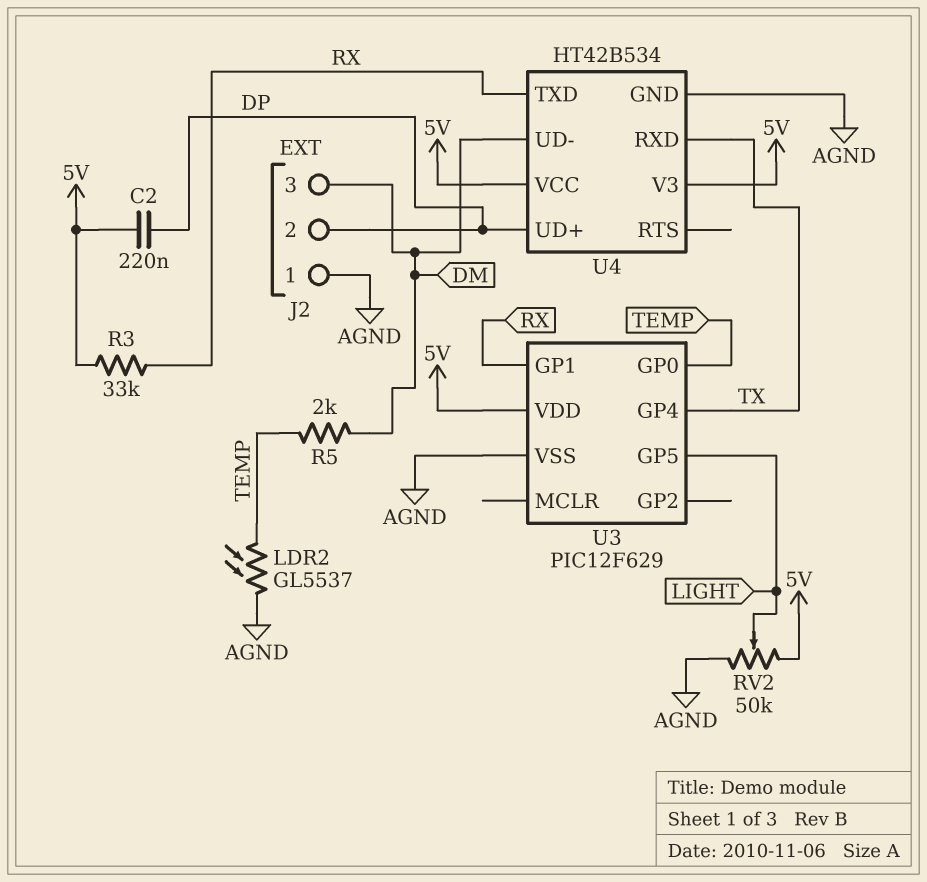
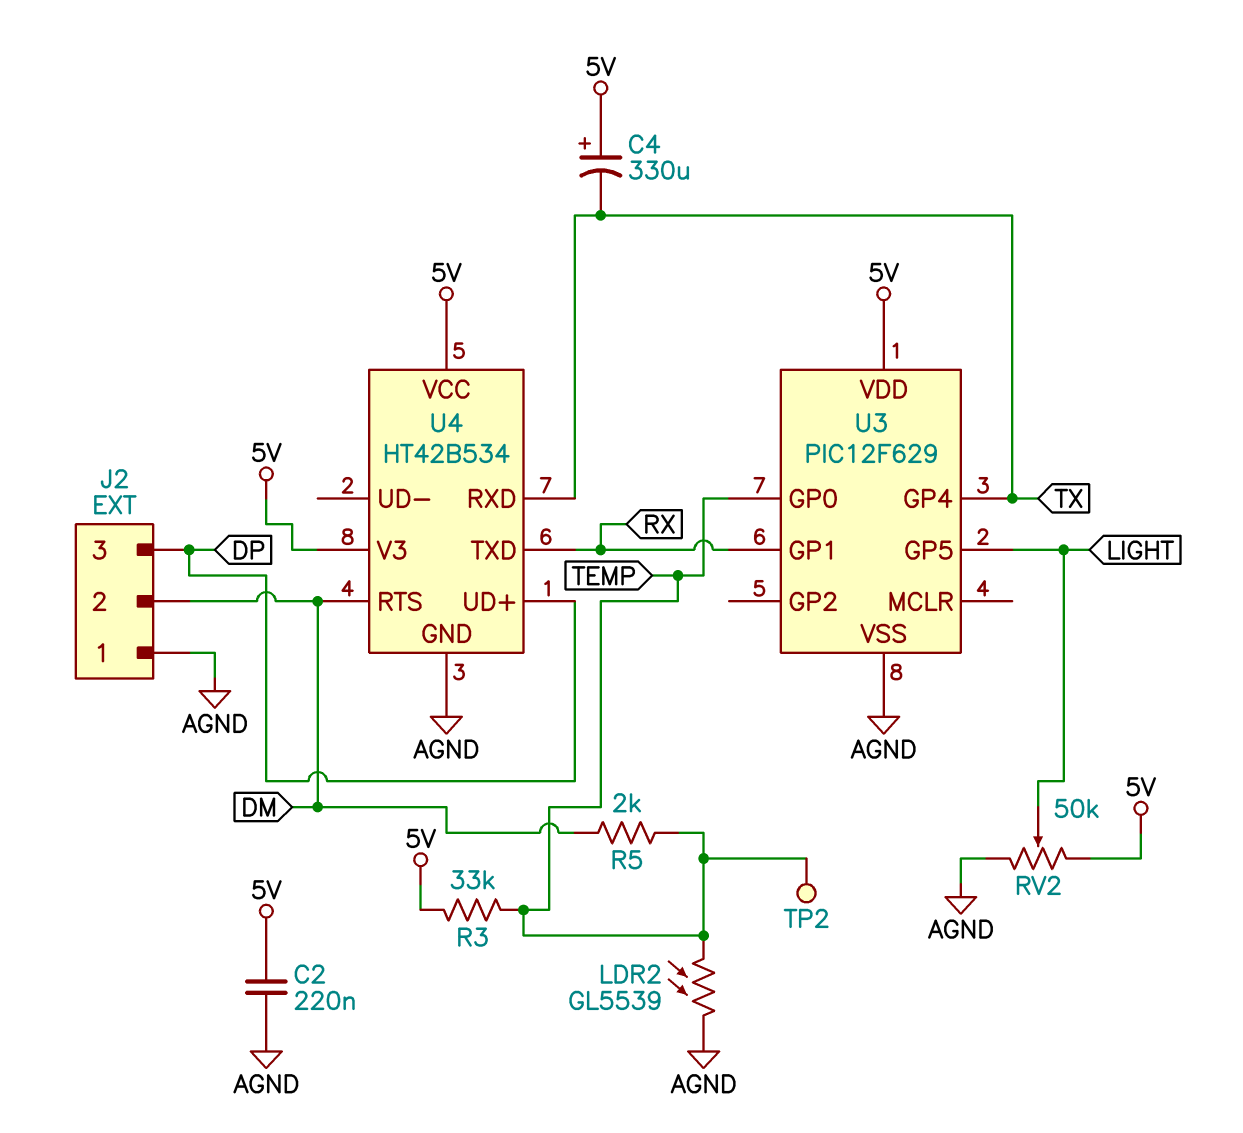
C2: 220nF (5V, DP) -> 220nF (5V, AGND)
C4: none -> 330uF (plus 5V, minus TX)
J2 pin 2: DP -> DM
J2 pin 3: DM -> DP
LDR2: GL5537 (AGND, TEMP) -> GL5539 (AGND, TEMP)
R3: 33k (5V, RX) -> 33k (5V, TEMP)
TP2: none -> test point (TEMP)
U4 pin RTS: none -> DM
U4 pin UD-: DM -> none

